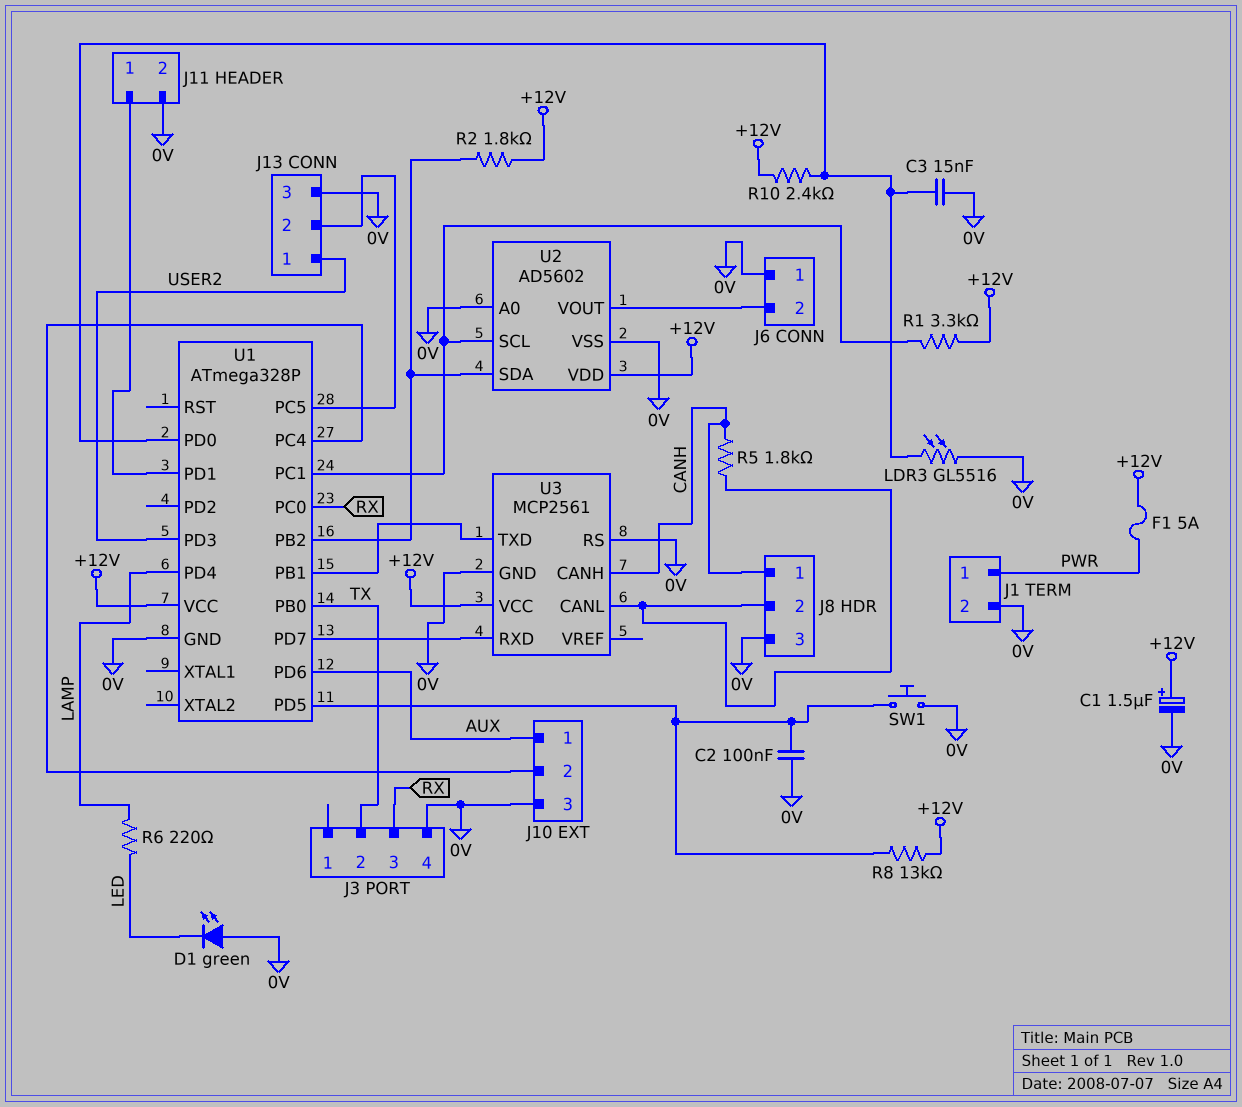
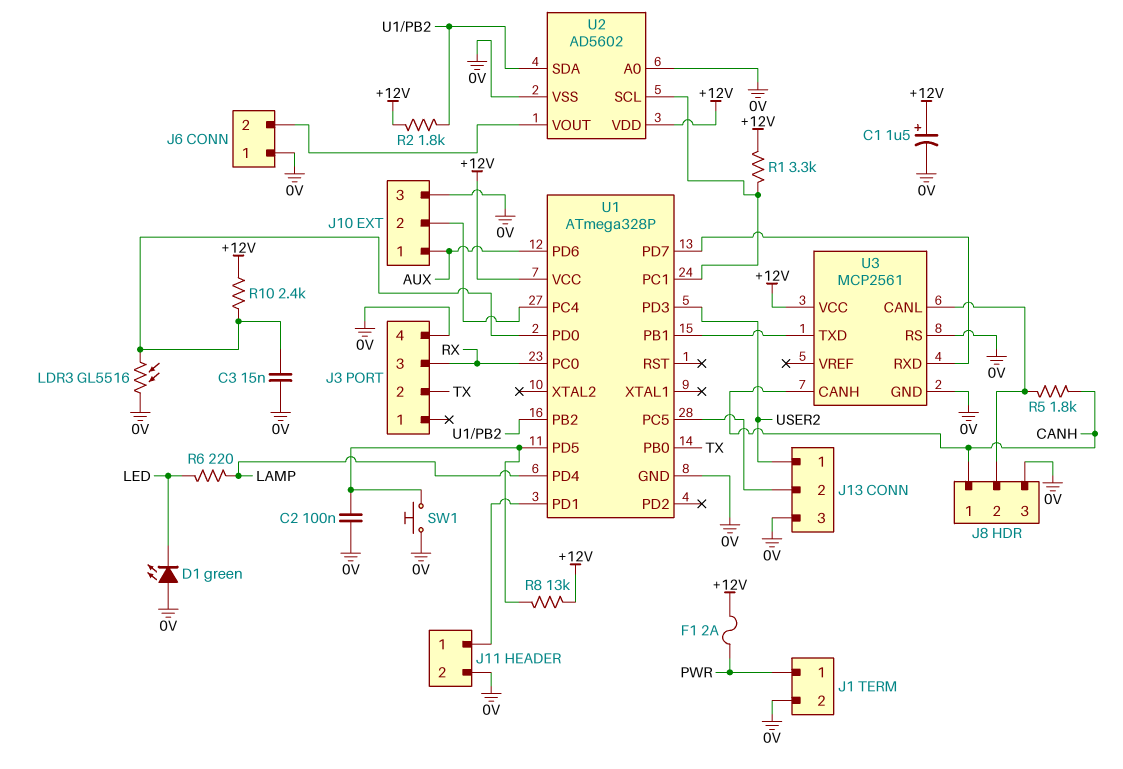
F1: 5A (+12V, PWR) -> 2A (+12V, PWR)

